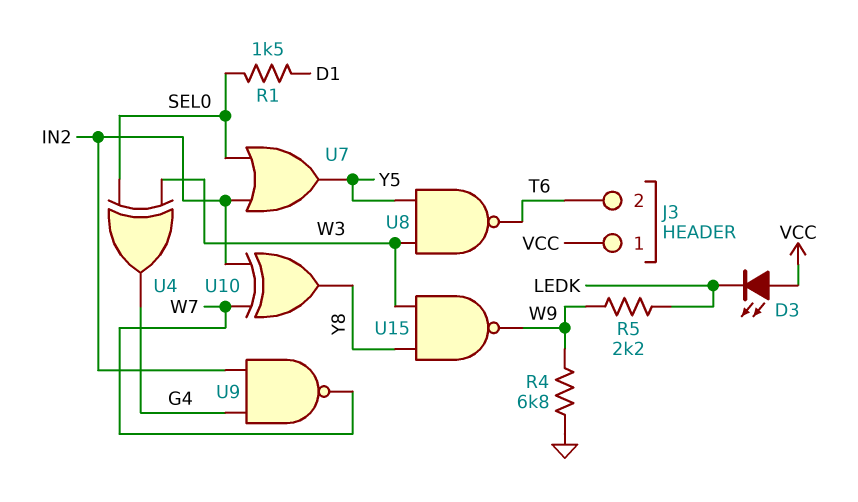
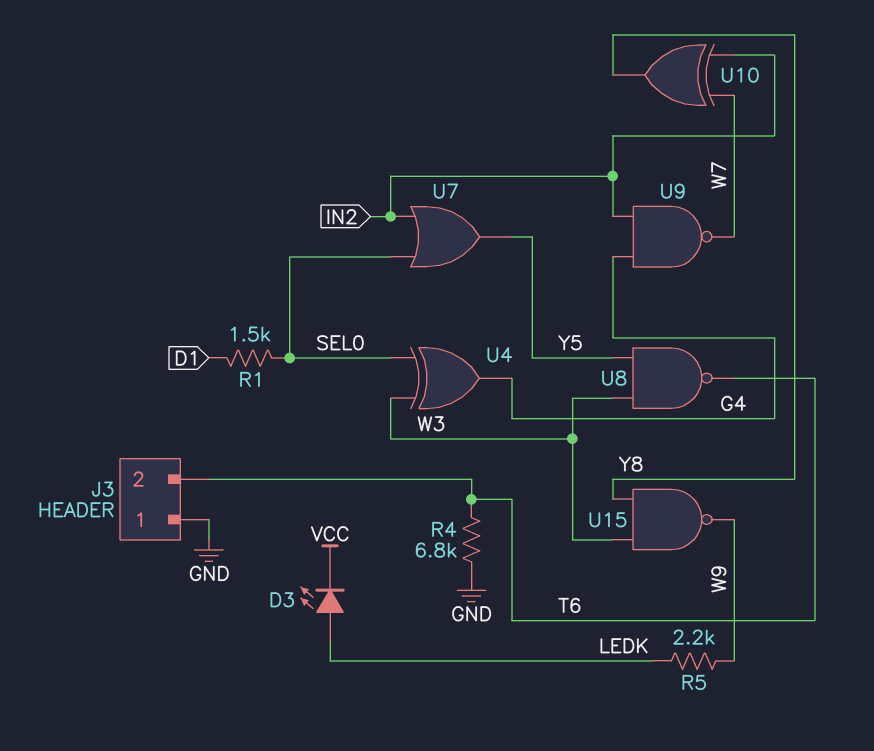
D3: LED (A VCC, K LEDK) -> LED (A LEDK, K VCC)
J3 pin 1: VCC -> GND
R4: 6.8k (GND, W9) -> 6.8k (GND, T6)

